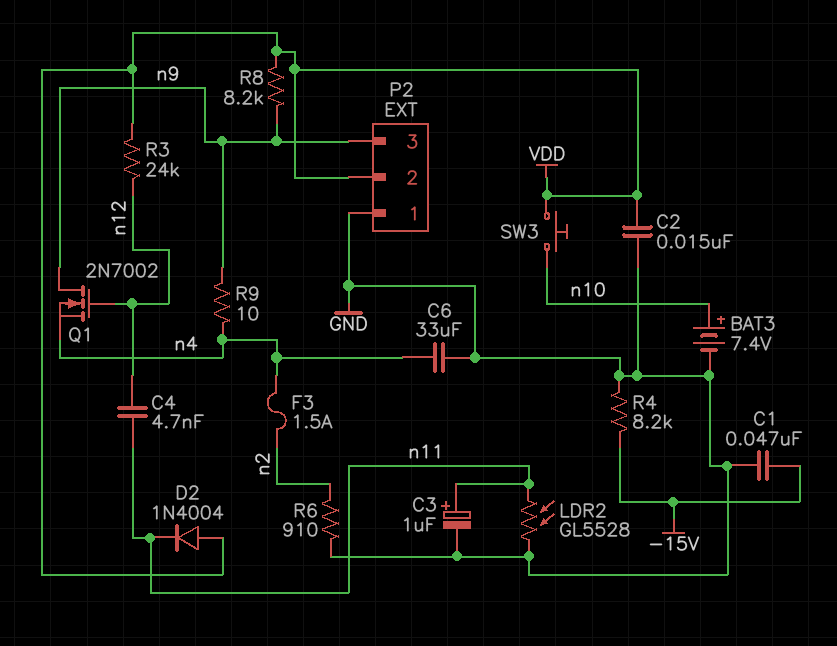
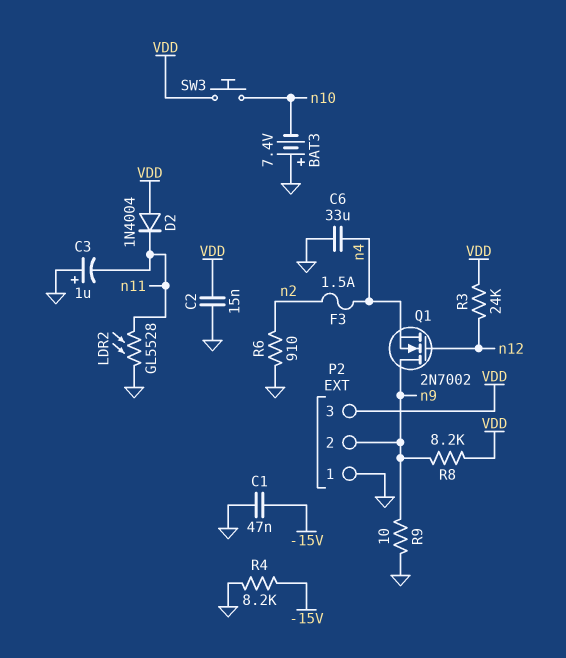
BAT3: 7.4V (plus n10, minus GND) -> 7.4V (plus GND, minus n10)
C3: 1uF (plus n11, minus GND) -> 1uF (plus GND, minus n11)
C4: 4.7nF (n11, n12) -> none
P2 pin 2: VDD -> n9
P2 pin 3: n9 -> VDD
R9: 10 (n4, n9) -> 10 (GND, n9)

